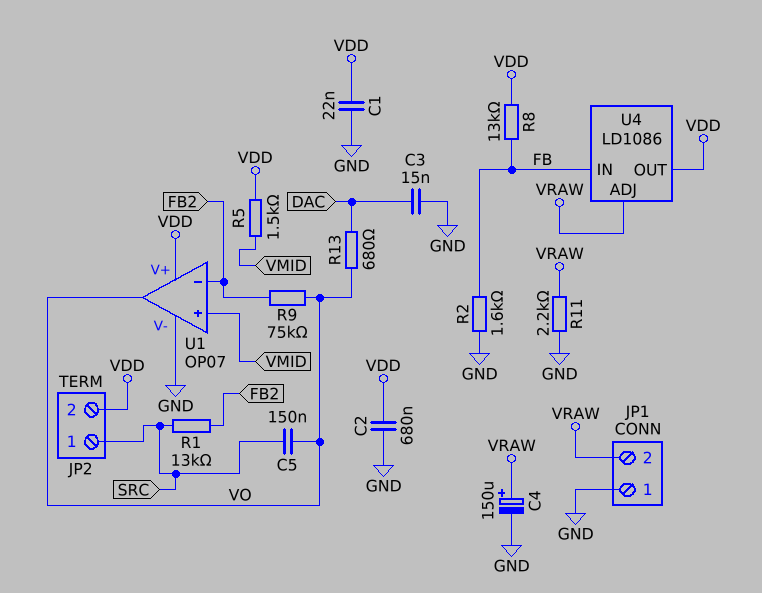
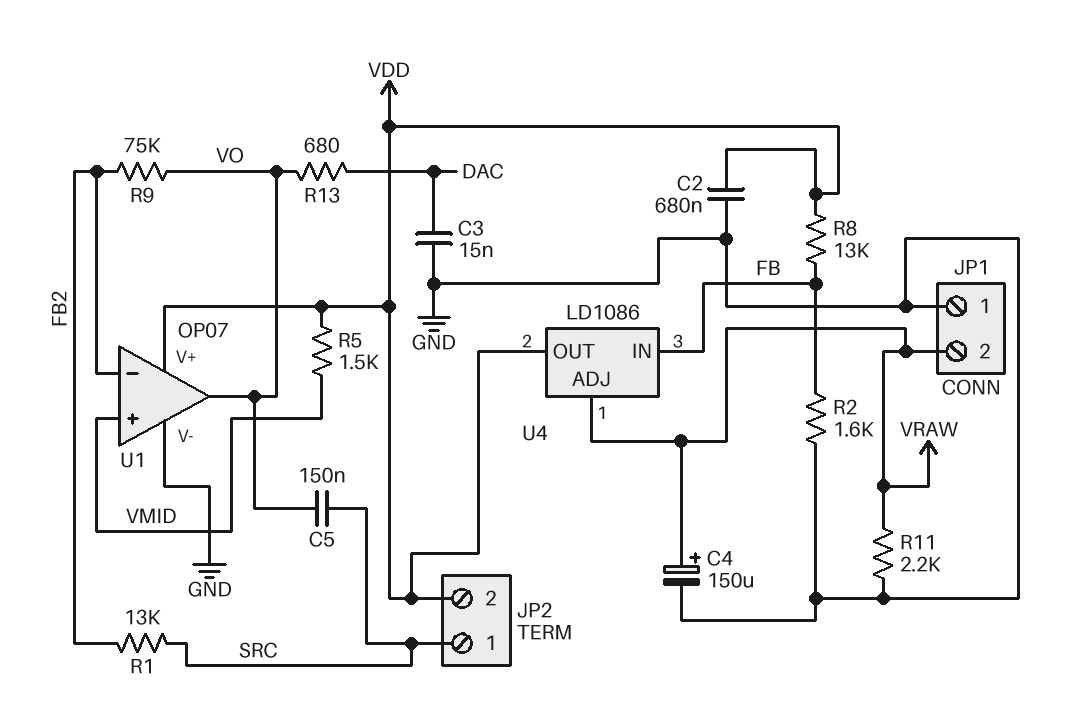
C1: 22nF (GND, VDD) -> none

